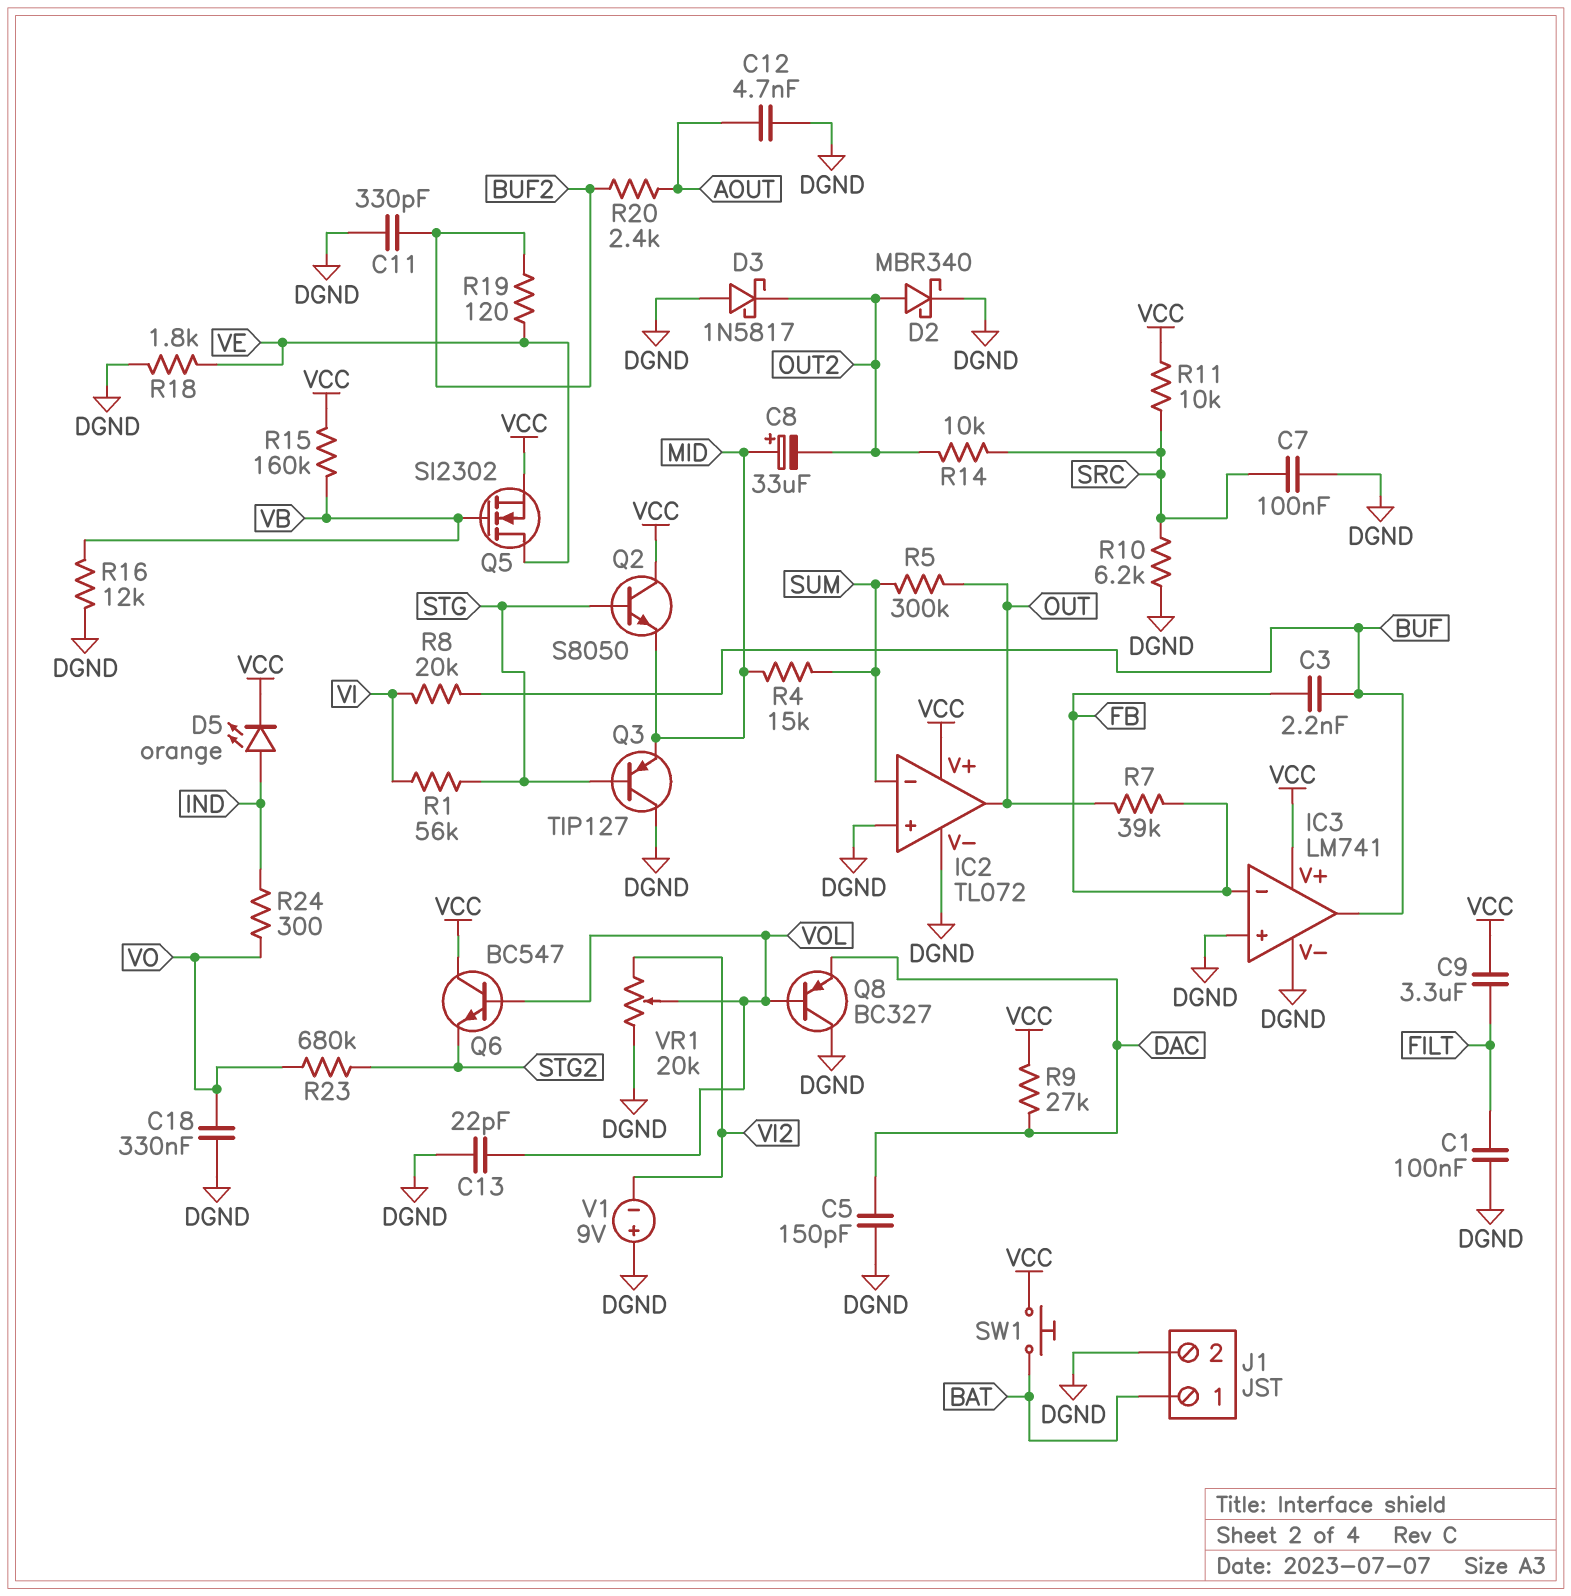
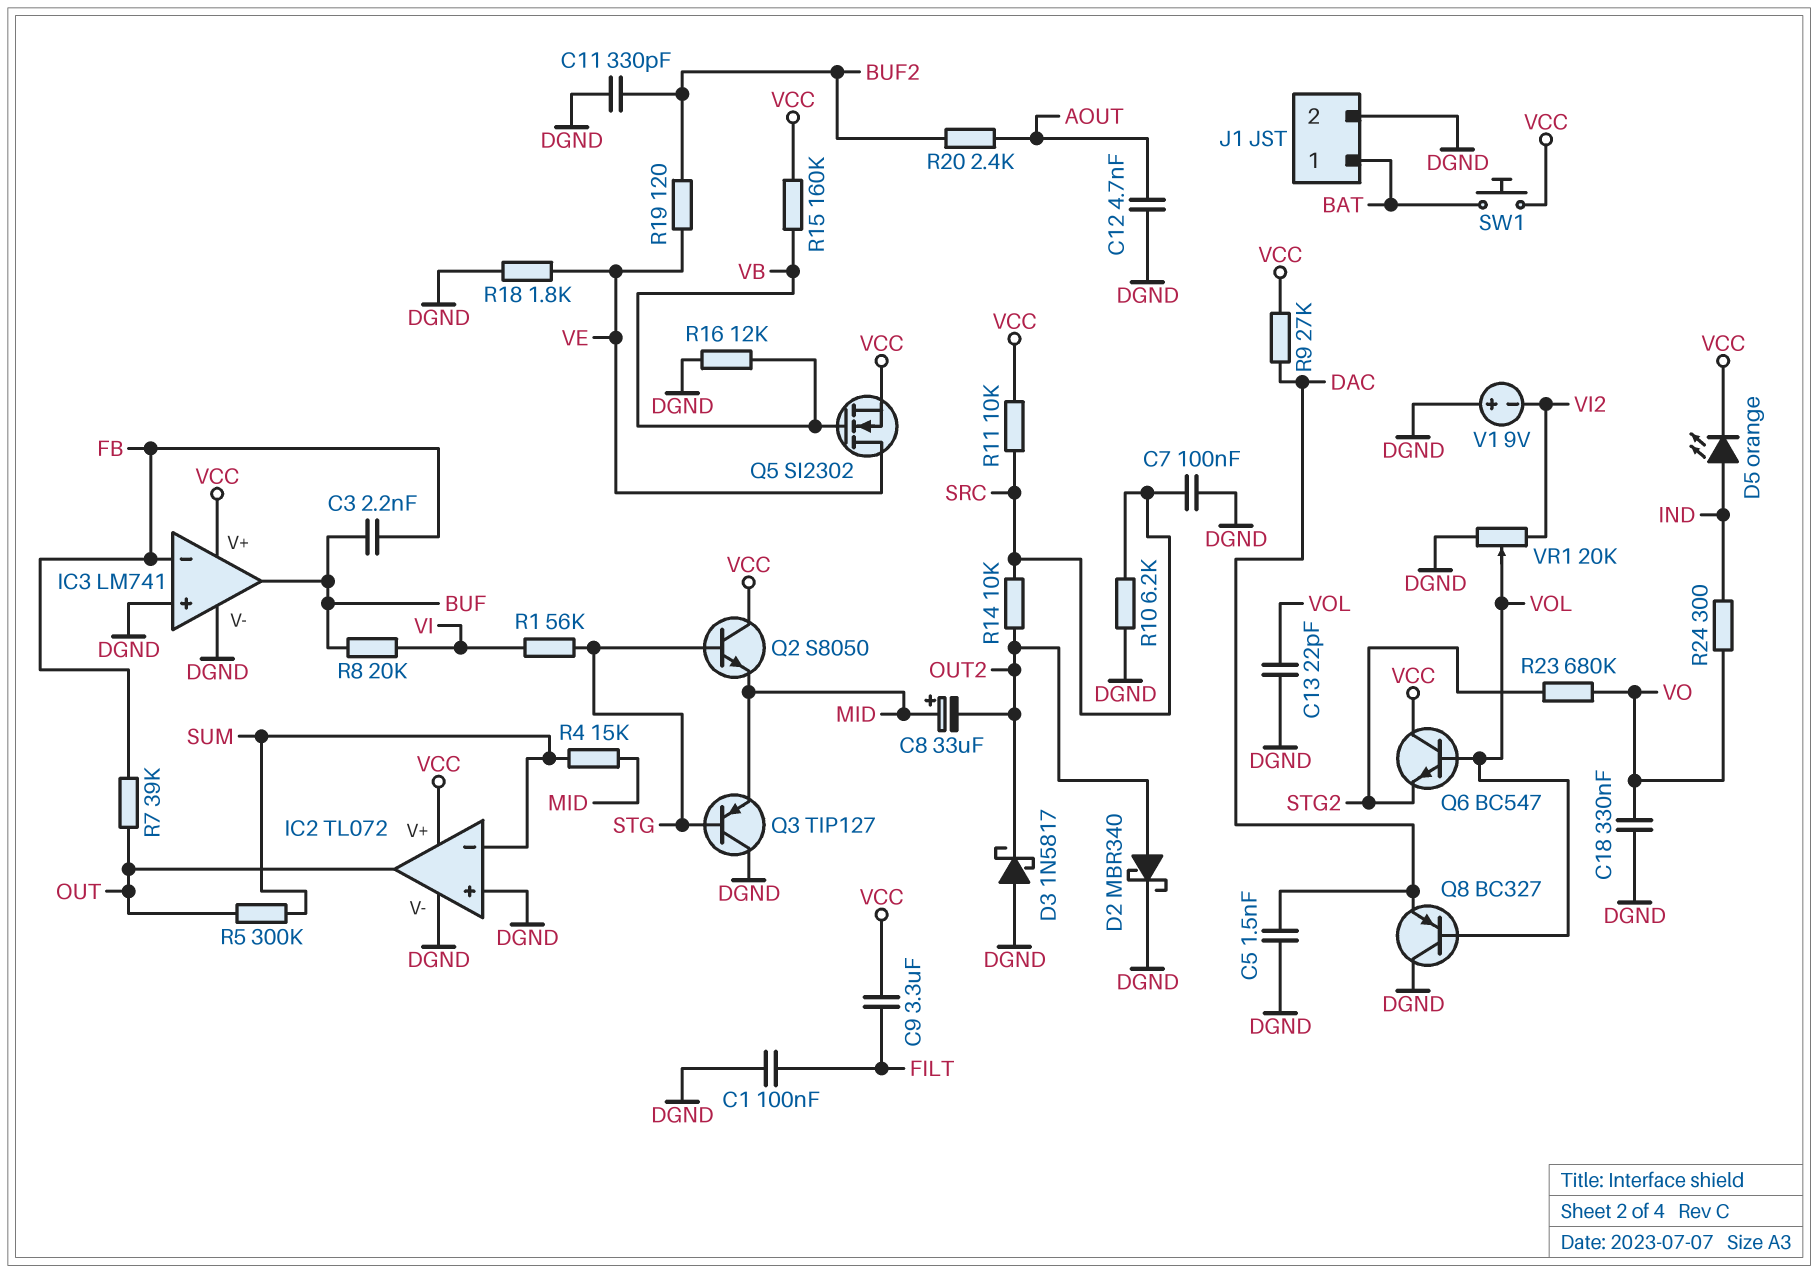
C5: 150pF (DAC, DGND) -> 1.5nF (DAC, DGND)

